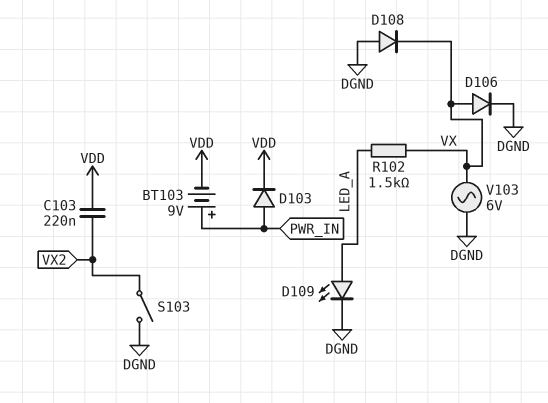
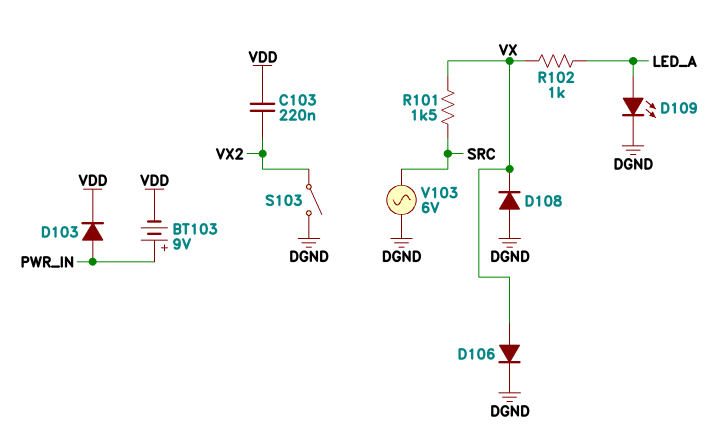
R101: none -> 1.5k (SRC, VX)
R102: 1.5k (LED_A, VX) -> 1k (LED_A, VX)
V103: AC 6V (DGND, VX) -> AC 6V (DGND, SRC)

